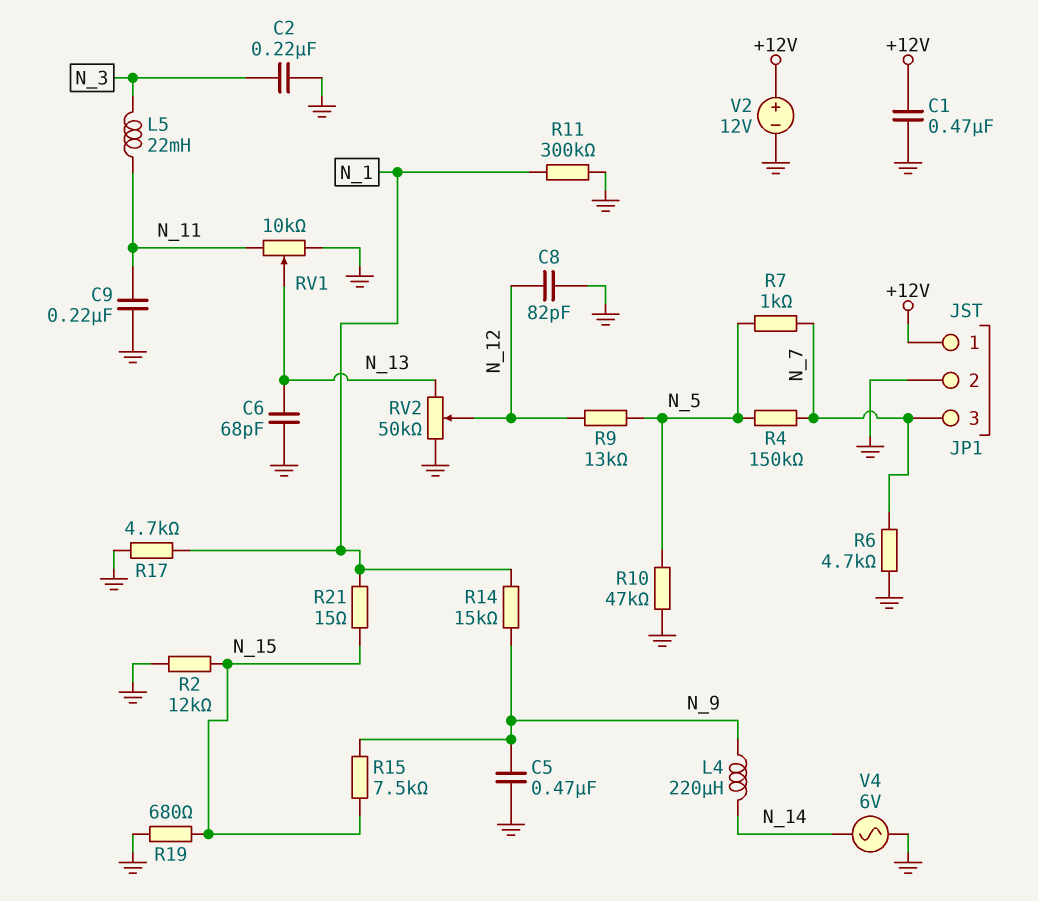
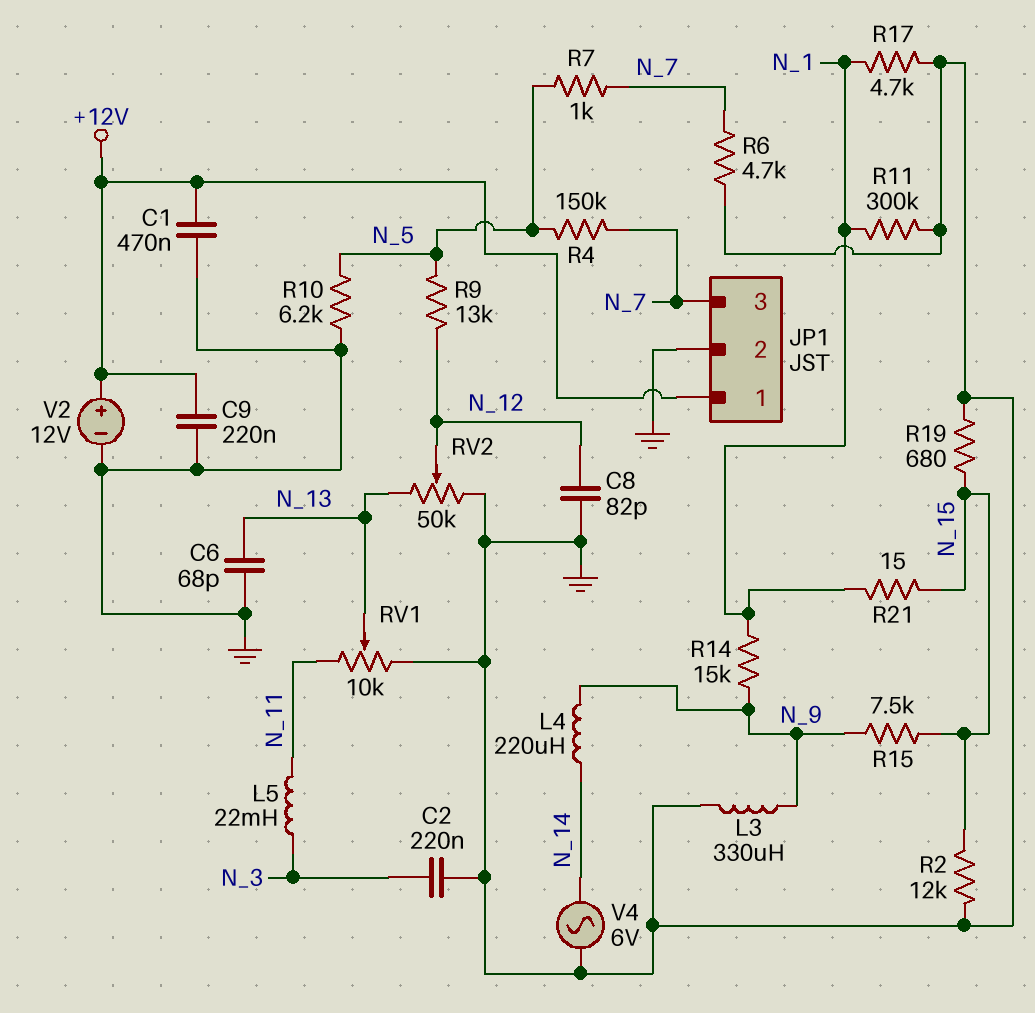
C5: 470nF (GND, N_9) -> none
C9: 220nF (GND, N_11) -> 220nF (+12V, GND)
L3: none -> 330uH (GND, N_9)
R10: 47k (GND, N_5) -> 6.2k (GND, N_5)

